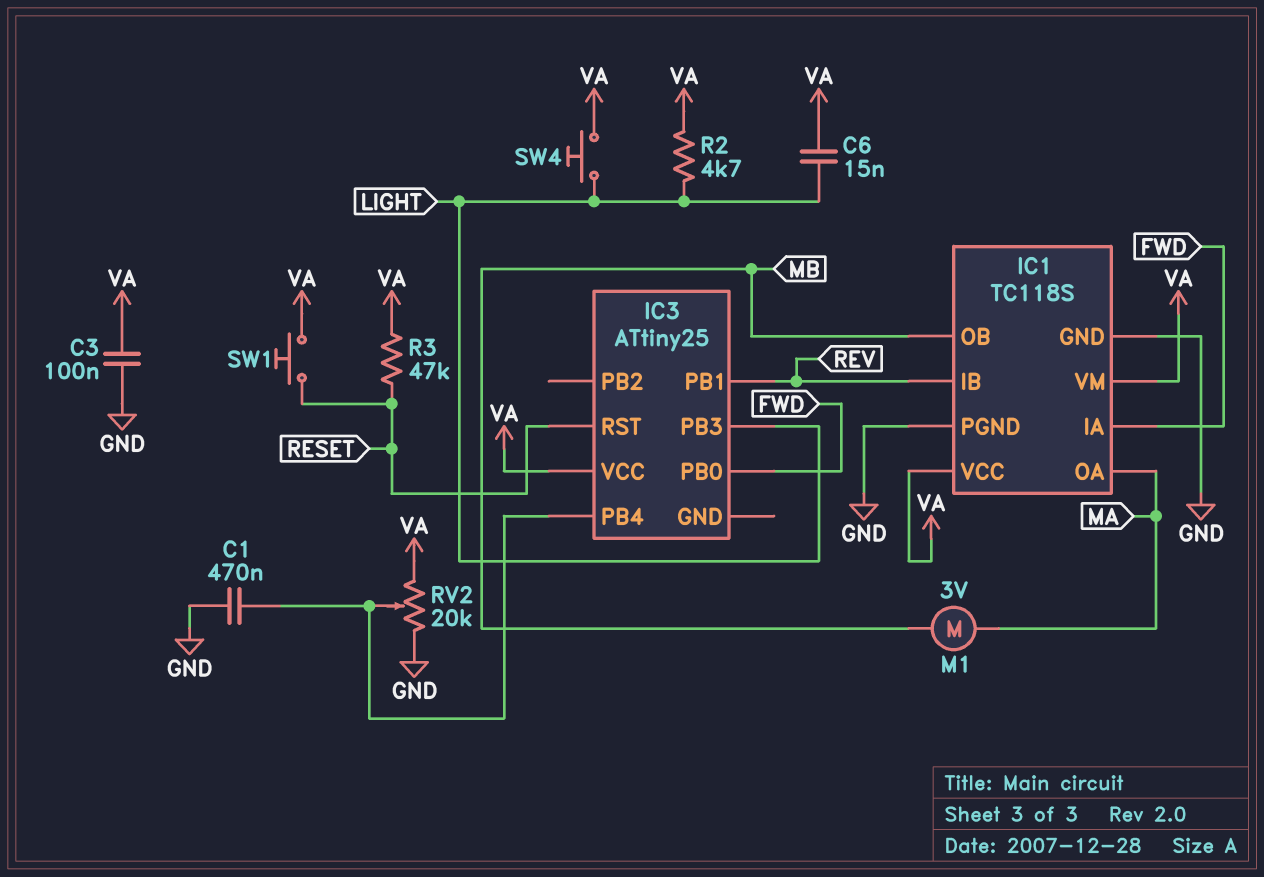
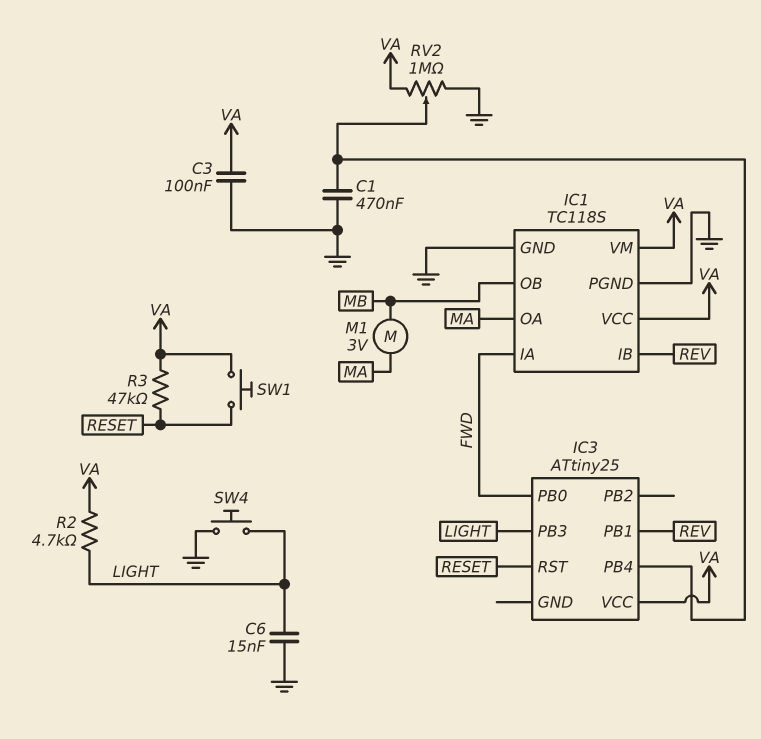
C6: 15nF (LIGHT, VA) -> 15nF (GND, LIGHT)
RV2: 20k (GND, VA, wiper IC3/PB4) -> 1M (GND, VA, wiper IC3/PB4)
SW4: button (LIGHT, VA) -> button (GND, LIGHT)

